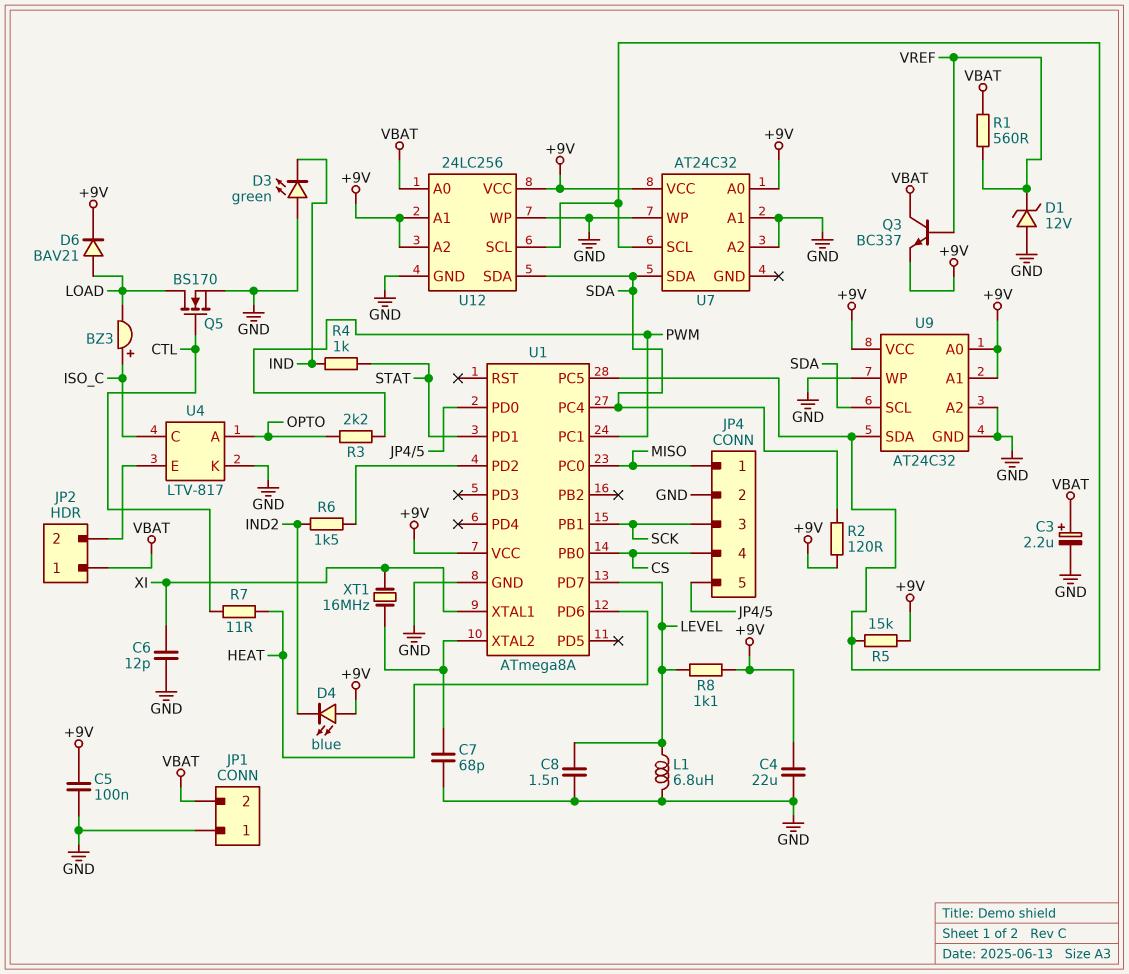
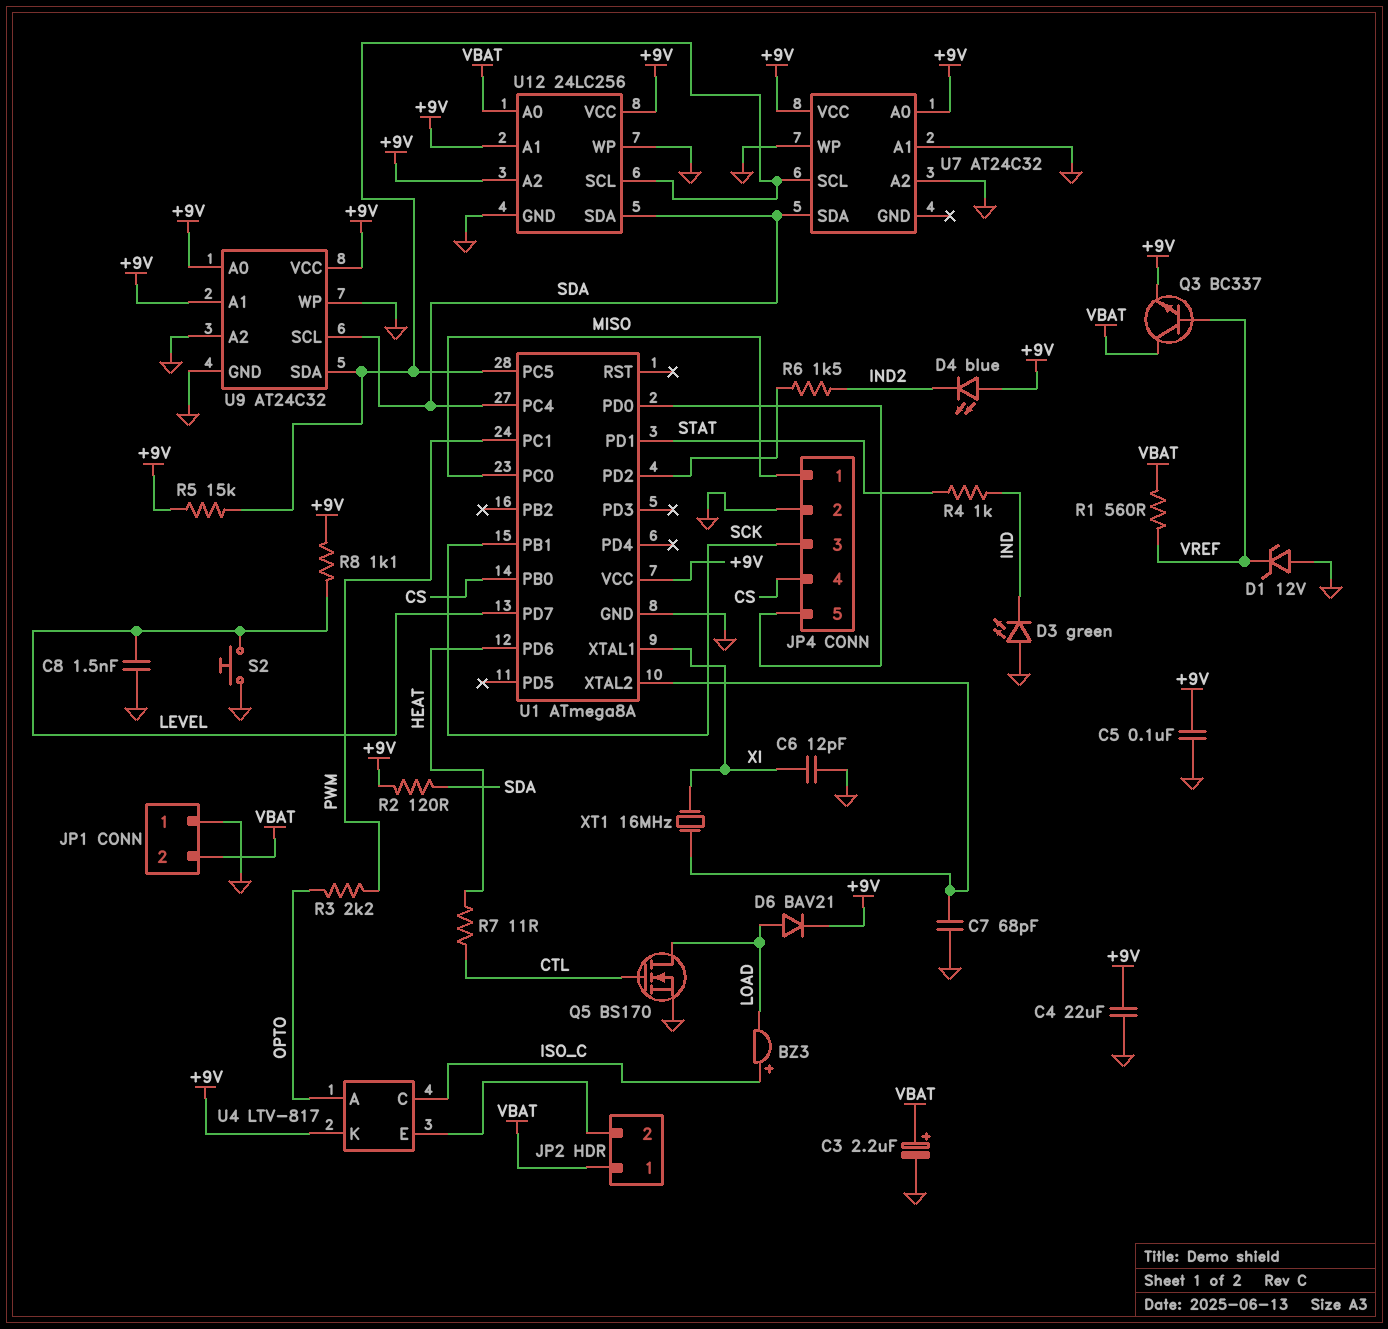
L1: 6.8uH (GND, LEVEL) -> none
S2: none -> button (GND, LEVEL)
U4 pin K: GND -> +9V

